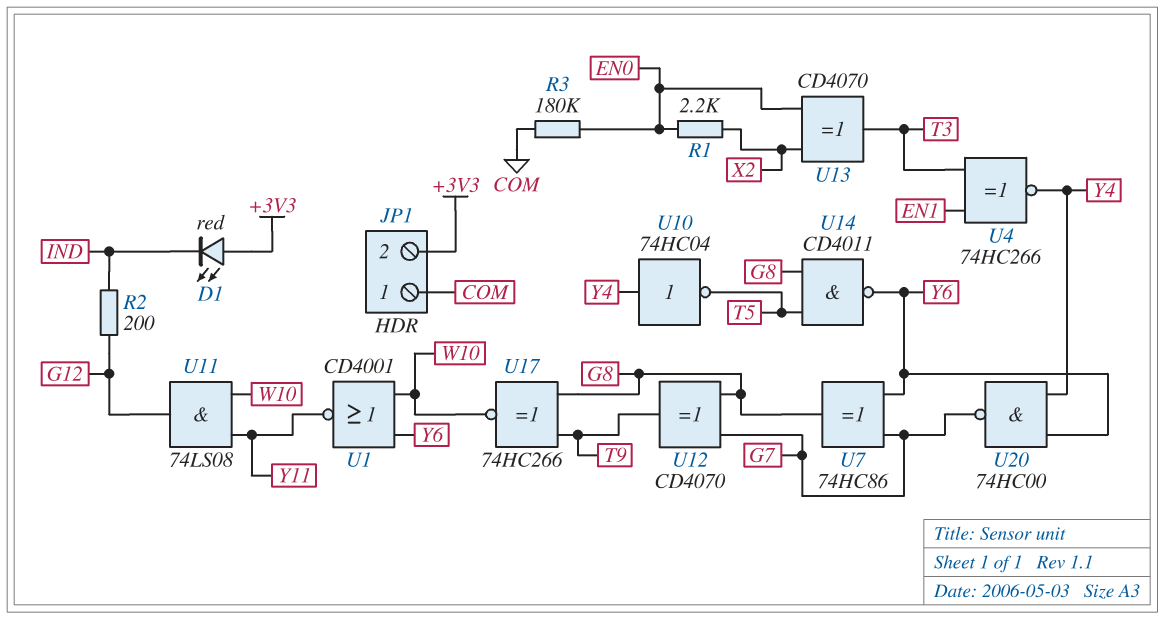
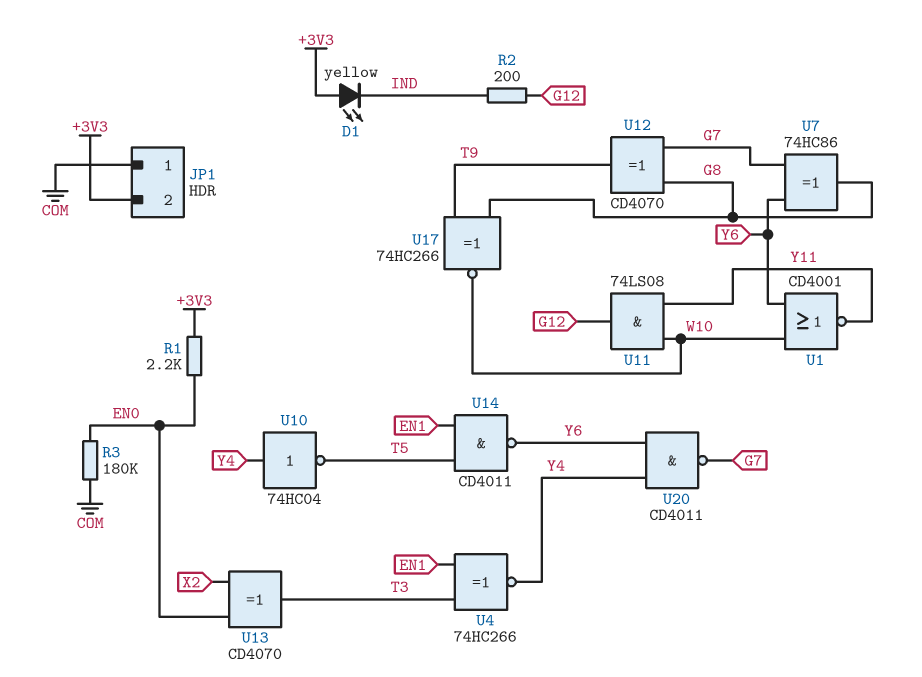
D1: LED red (A +3V3, K IND) -> LED yellow (A +3V3, K IND)
R1: 2.2k (EN0, X2) -> 2.2k (+3V3, EN0)
U14: NAND CD4011 (in G8, in T5, out Y6) -> NAND CD4011 (in EN1, in T5, out Y6)
U20: NAND 74HC00 (in Y4, in Y6, out G7) -> NAND CD4011 (in Y4, in Y6, out G7)

